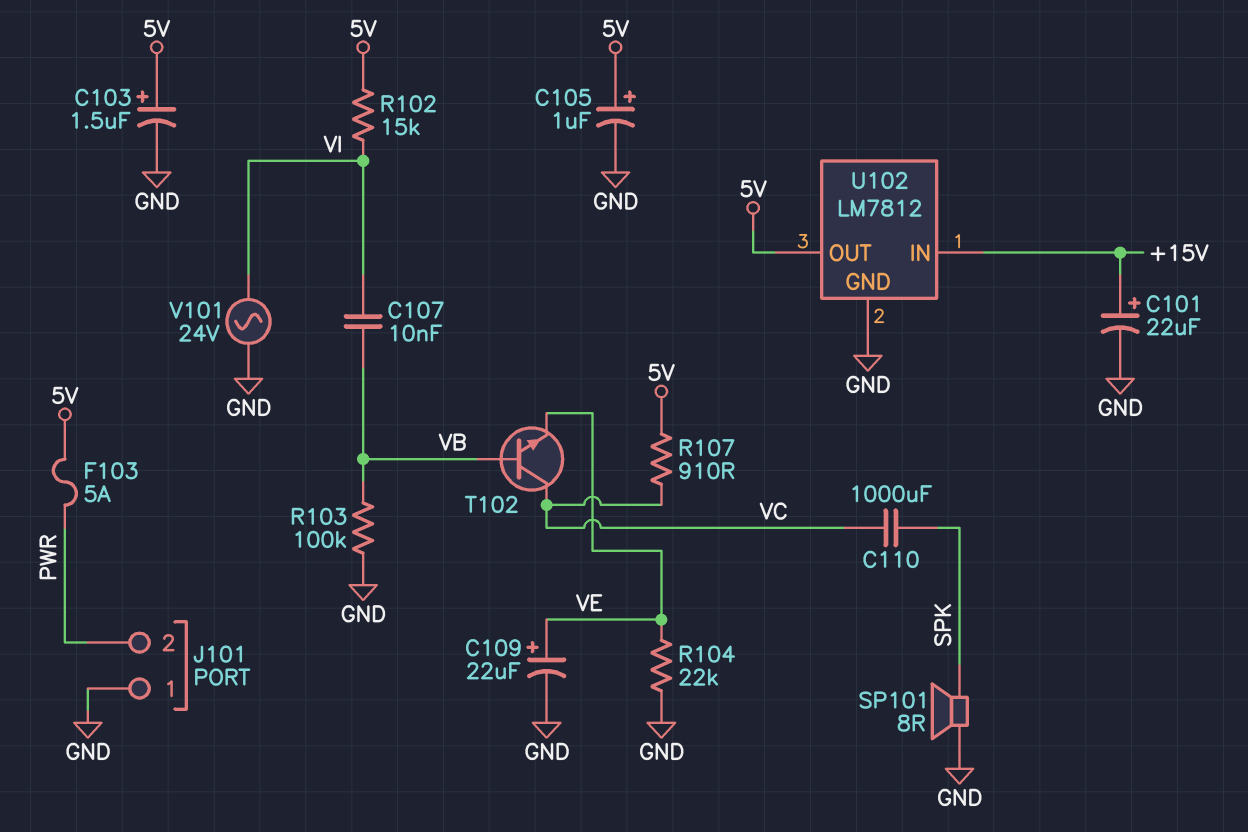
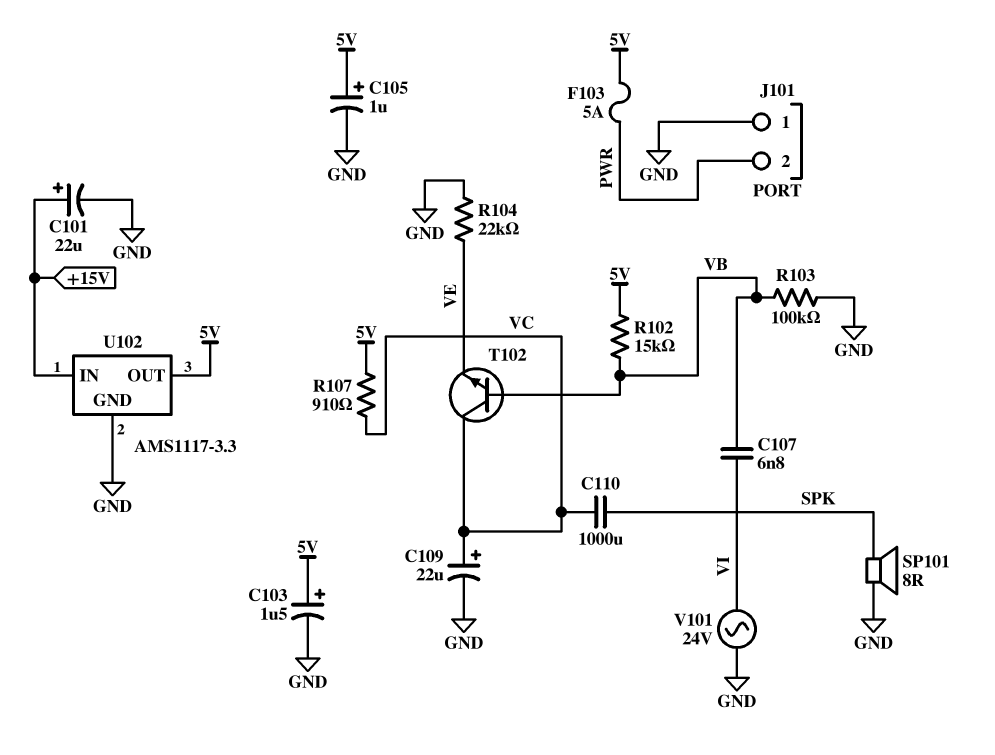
C107: 10nF (VB, VI) -> 6.8nF (VB, VI)
C109: 22uF (plus VE, minus GND) -> 22uF (plus VC, minus GND)
R102: 15k (5V, VI) -> 15k (5V, VB)
U102: LM7812 -> AMS1117-3.3

